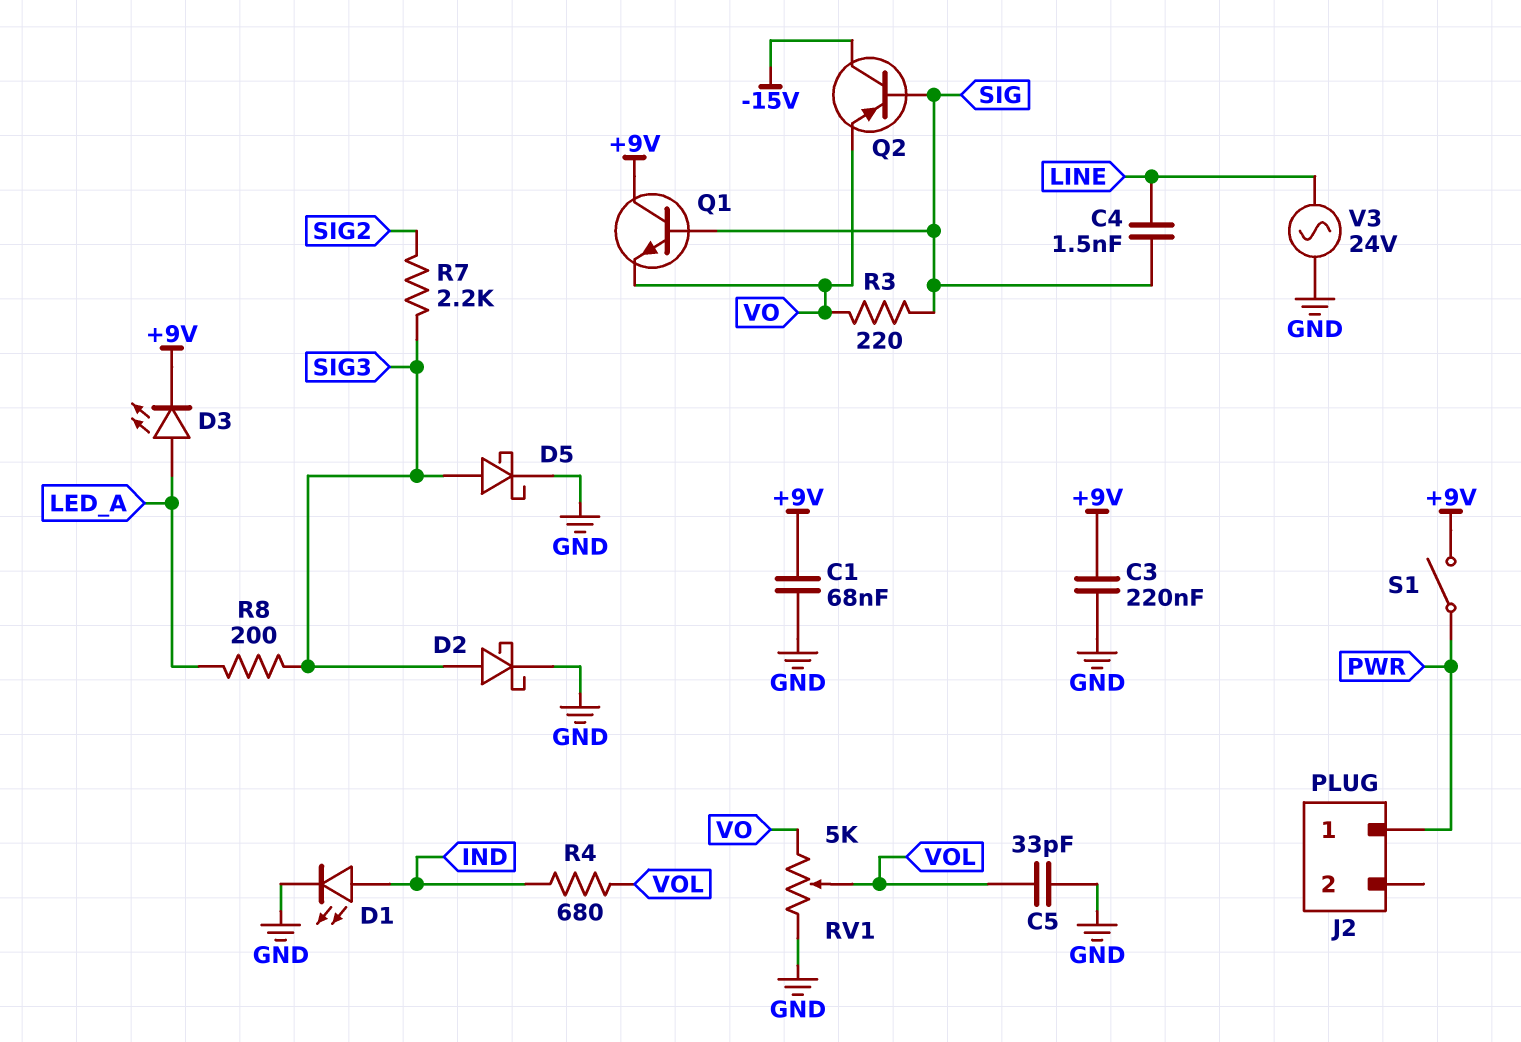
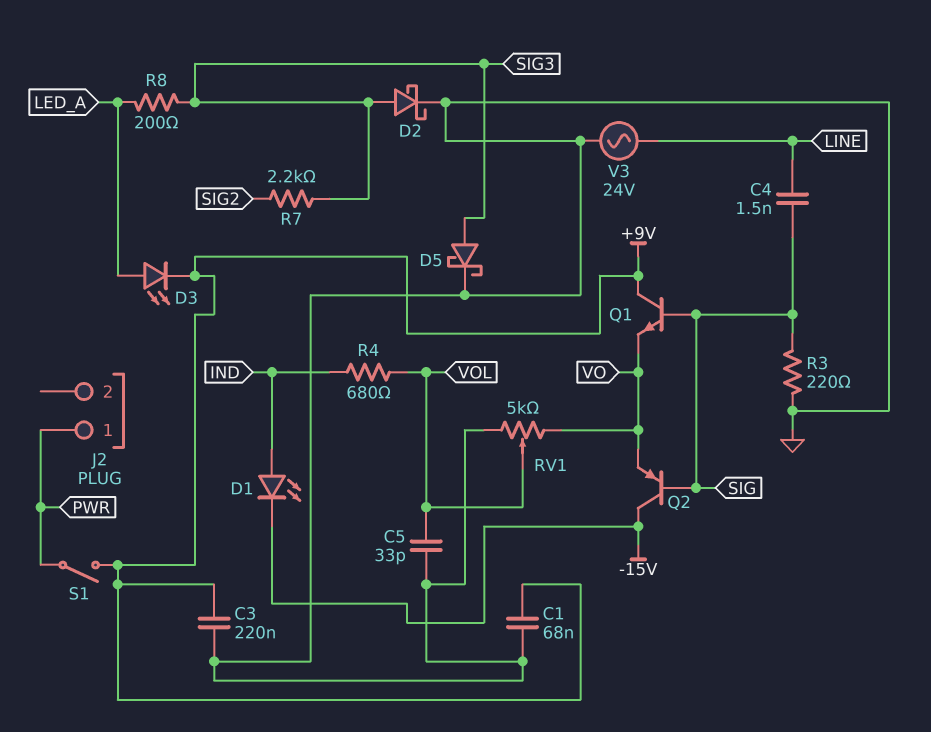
D1: LED (A IND, K GND) -> LED (A IND, K -15V)
R3: 220 (SIG, VO) -> 220 (GND, SIG)

